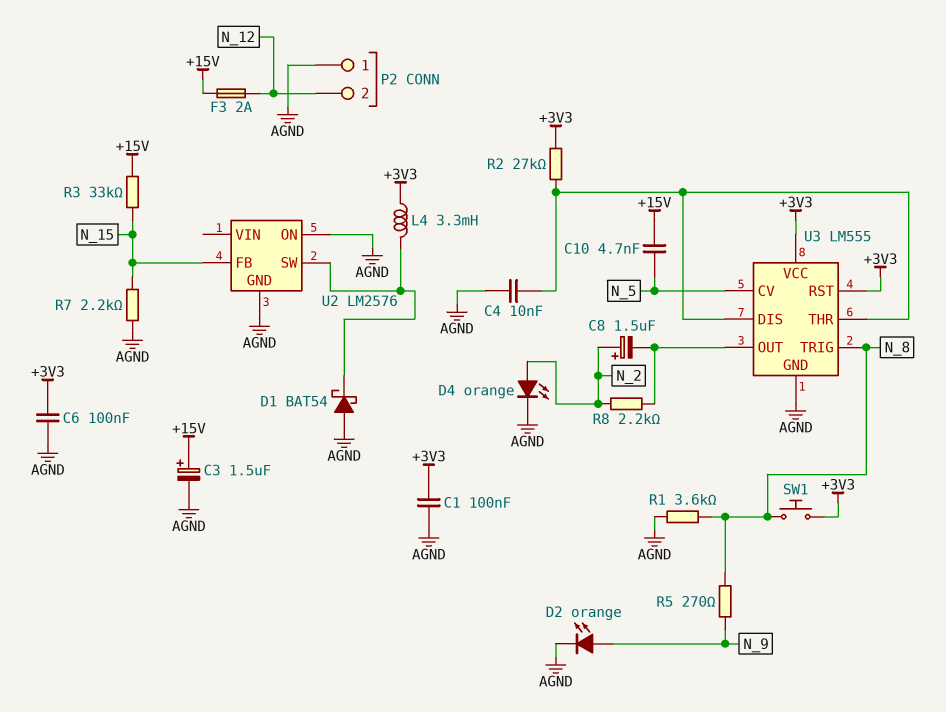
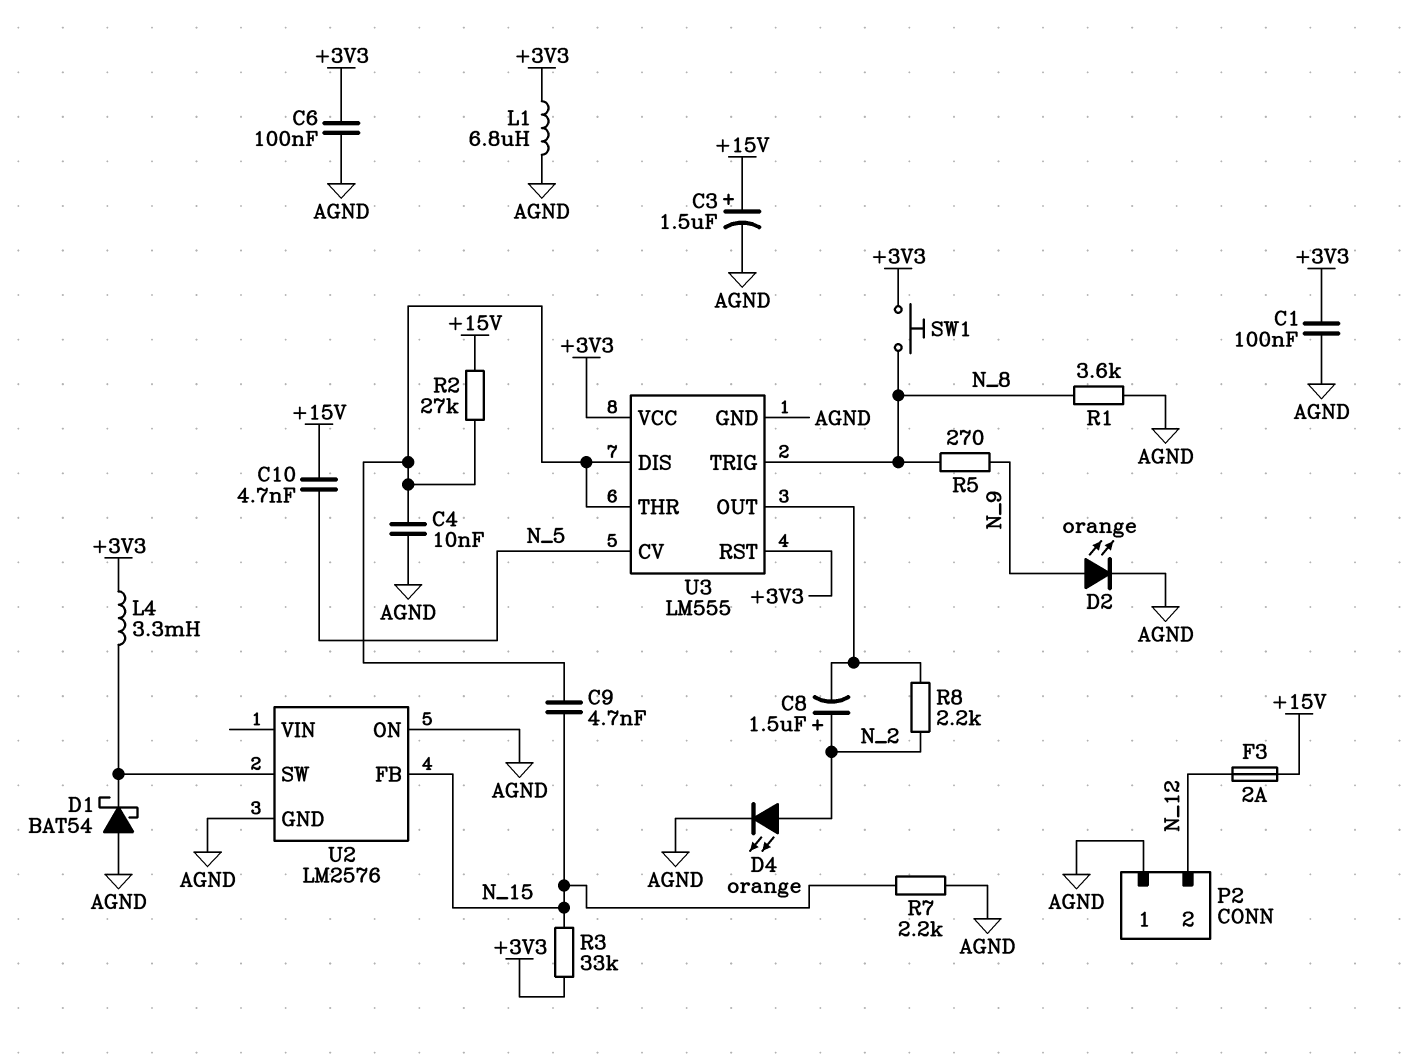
C9: none -> 4.7nF (N_15, U3/DIS)
L1: none -> 6.8uH (+3V3, AGND)
R2: 27k (+3V3, U3/DIS) -> 27k (+15V, U3/DIS)
R3: 33k (+15V, N_15) -> 33k (+3V3, N_15)

